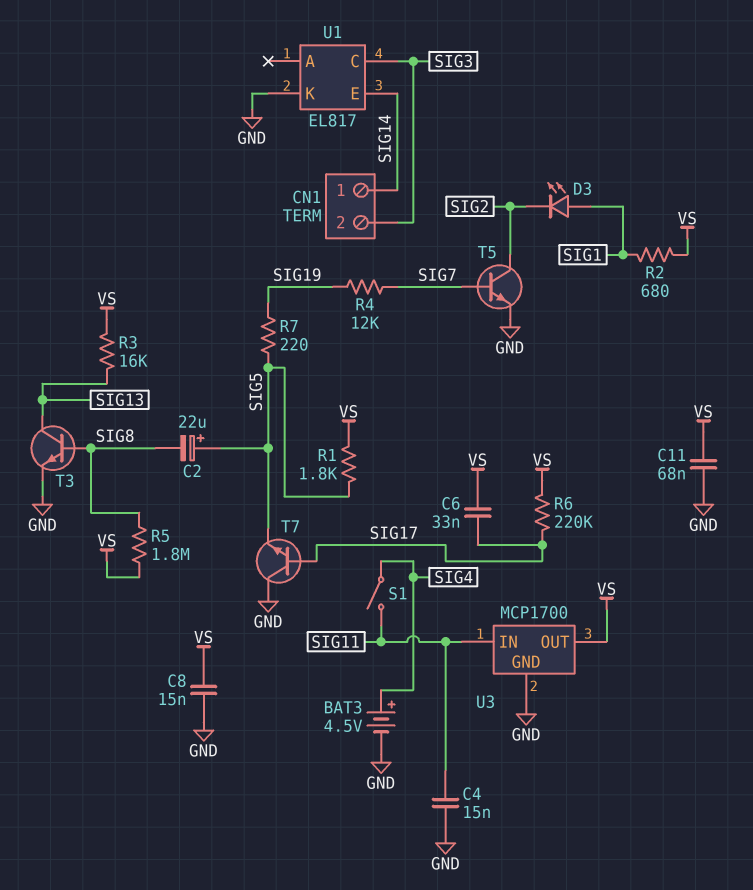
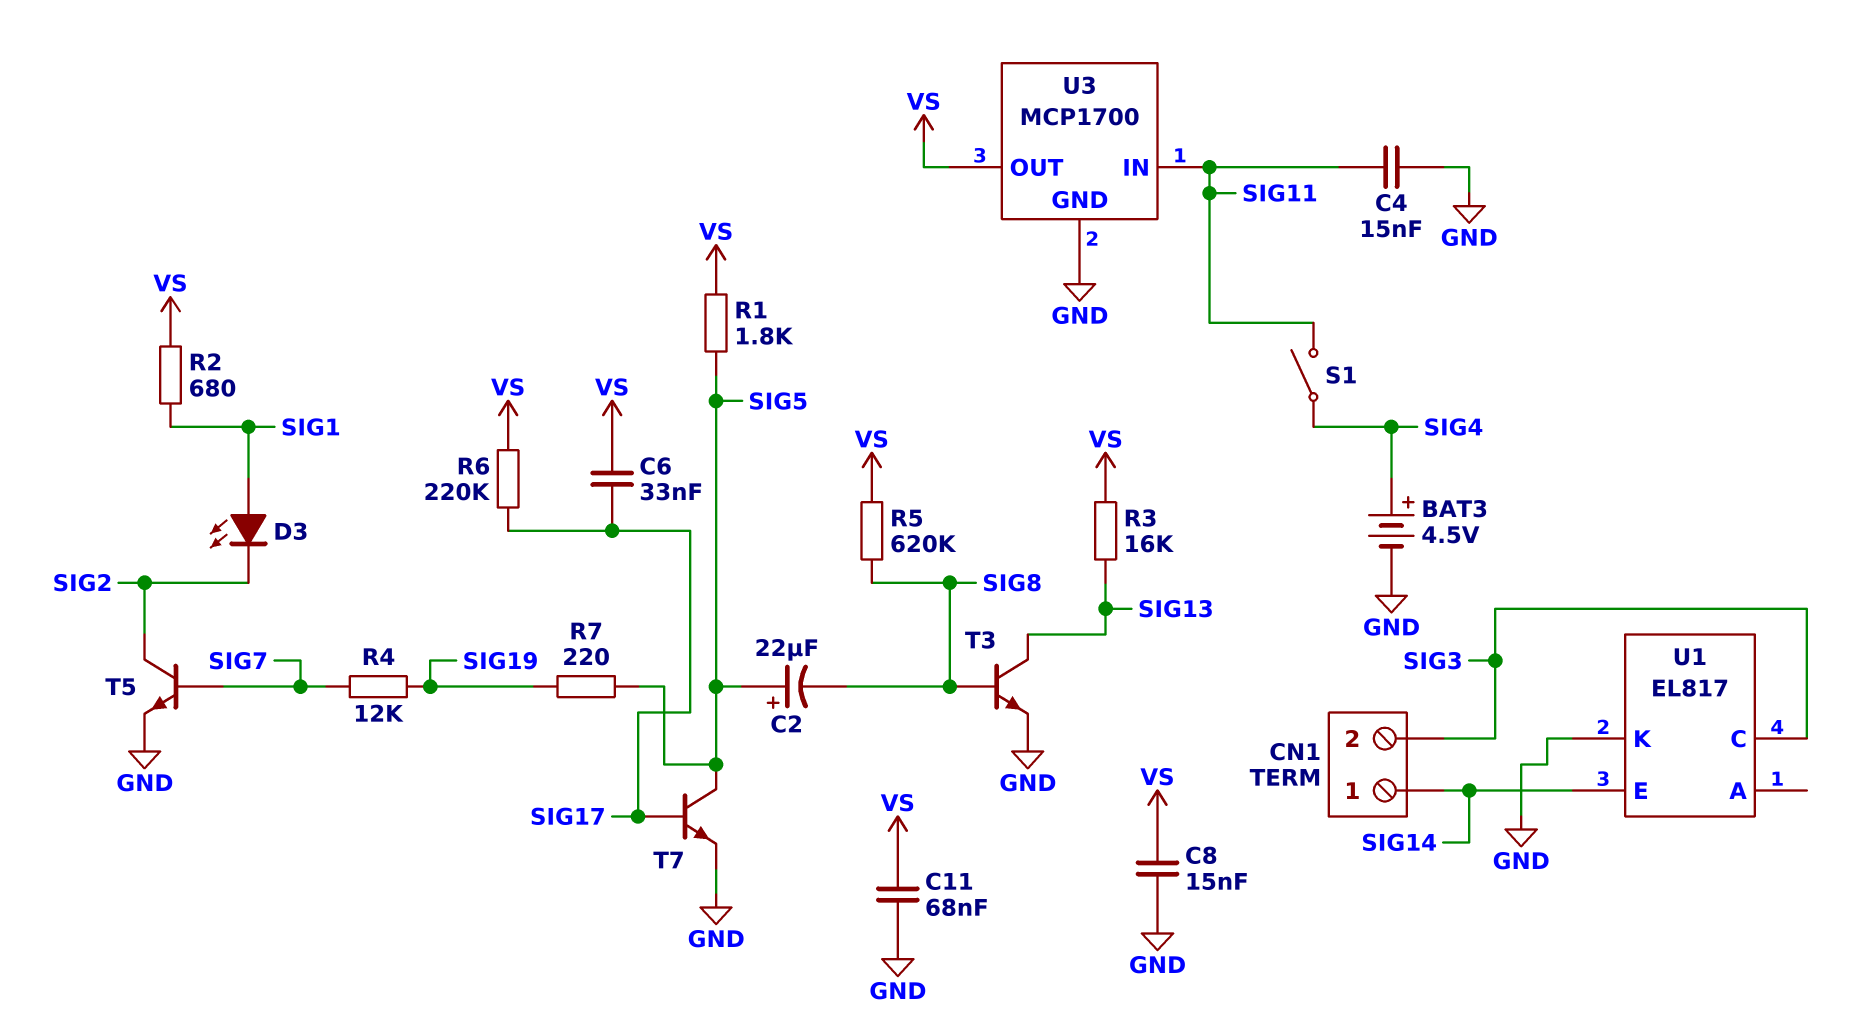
R5: 1.8M (SIG8, VS) -> 620k (SIG8, VS)
T7: NPN (B SIG17, C GND, E SIG5) -> NPN (B SIG17, C SIG5, E GND)

